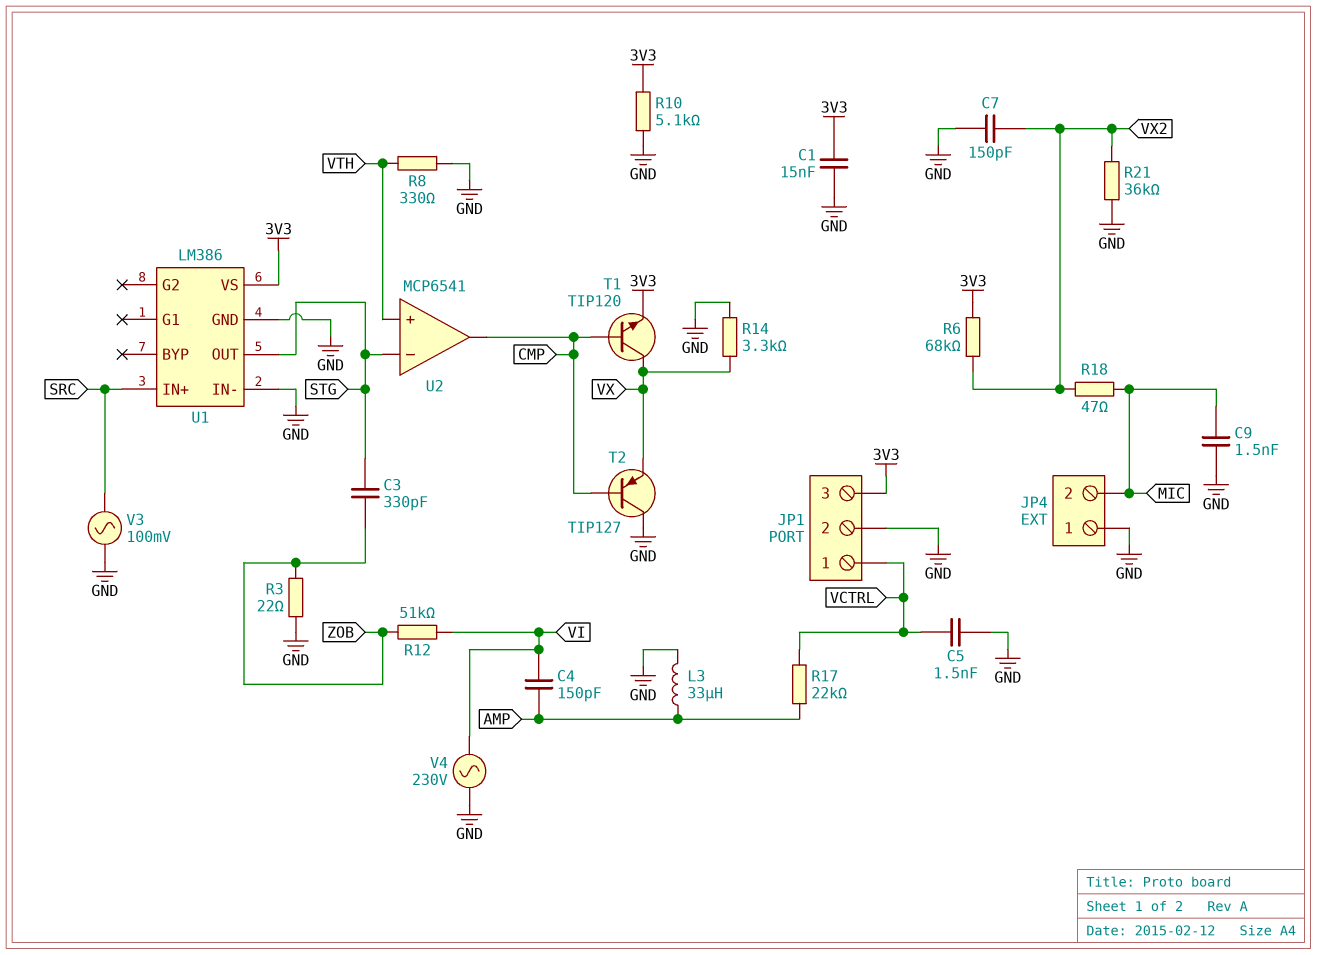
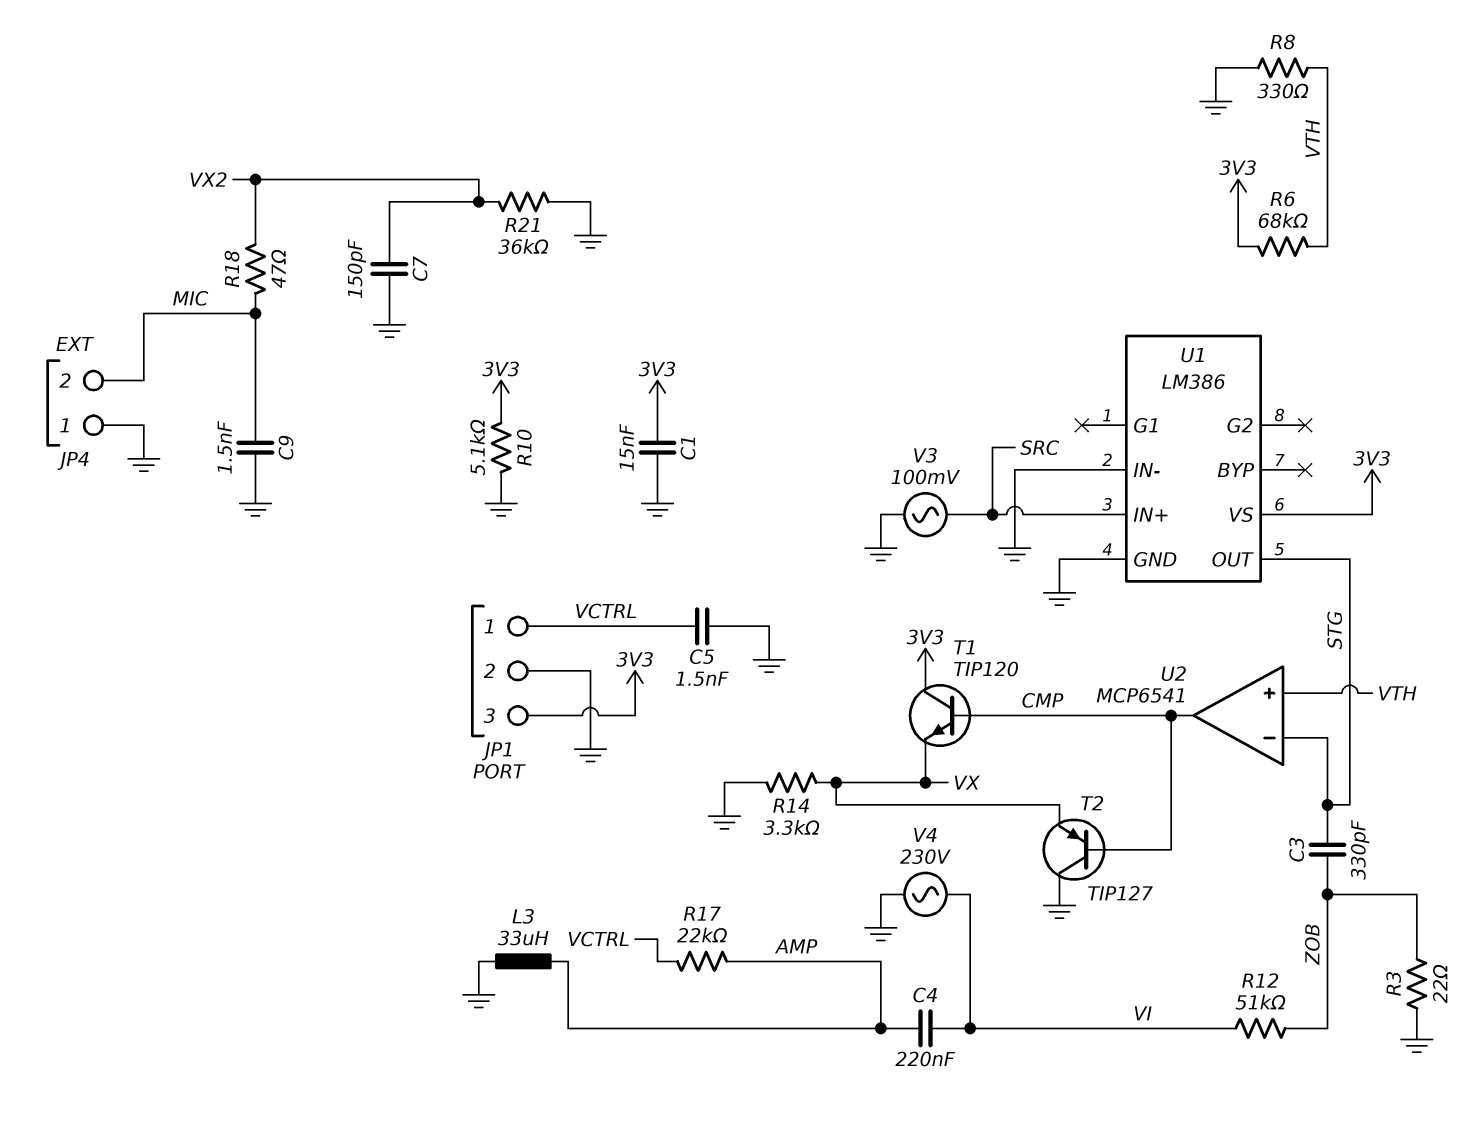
C4: 150pF (AMP, VI) -> 220nF (AMP, VI)
R6: 68k (3V3, VX2) -> 68k (3V3, VTH)
T1: NPN TIP120 (B CMP, C VX, E 3V3) -> NPN TIP120 (B CMP, C 3V3, E VX)

